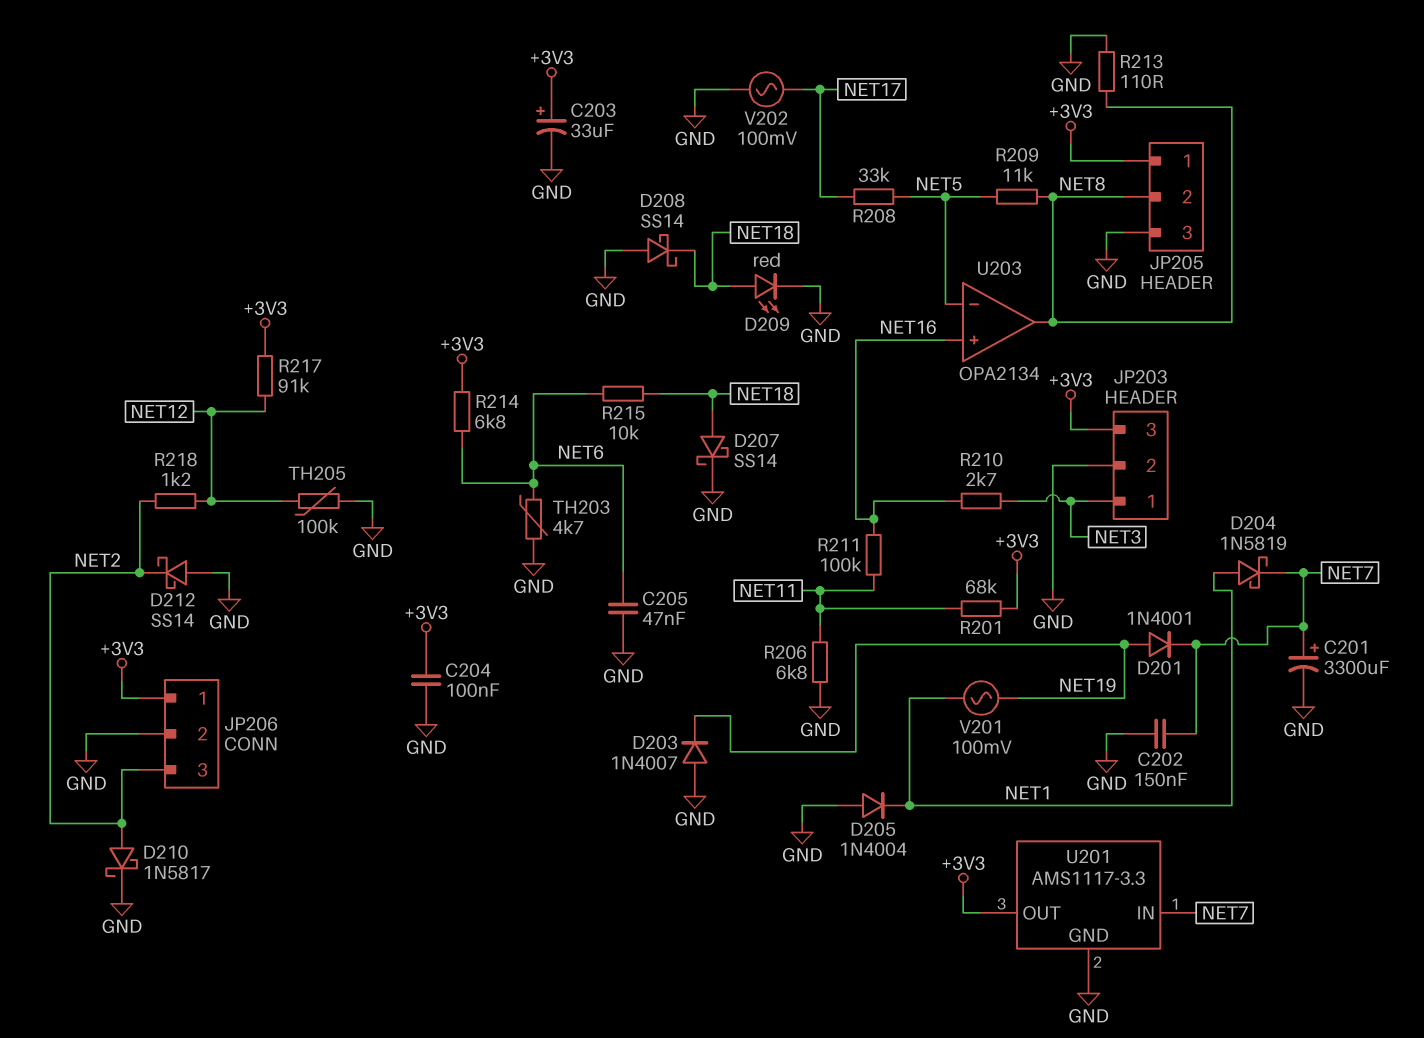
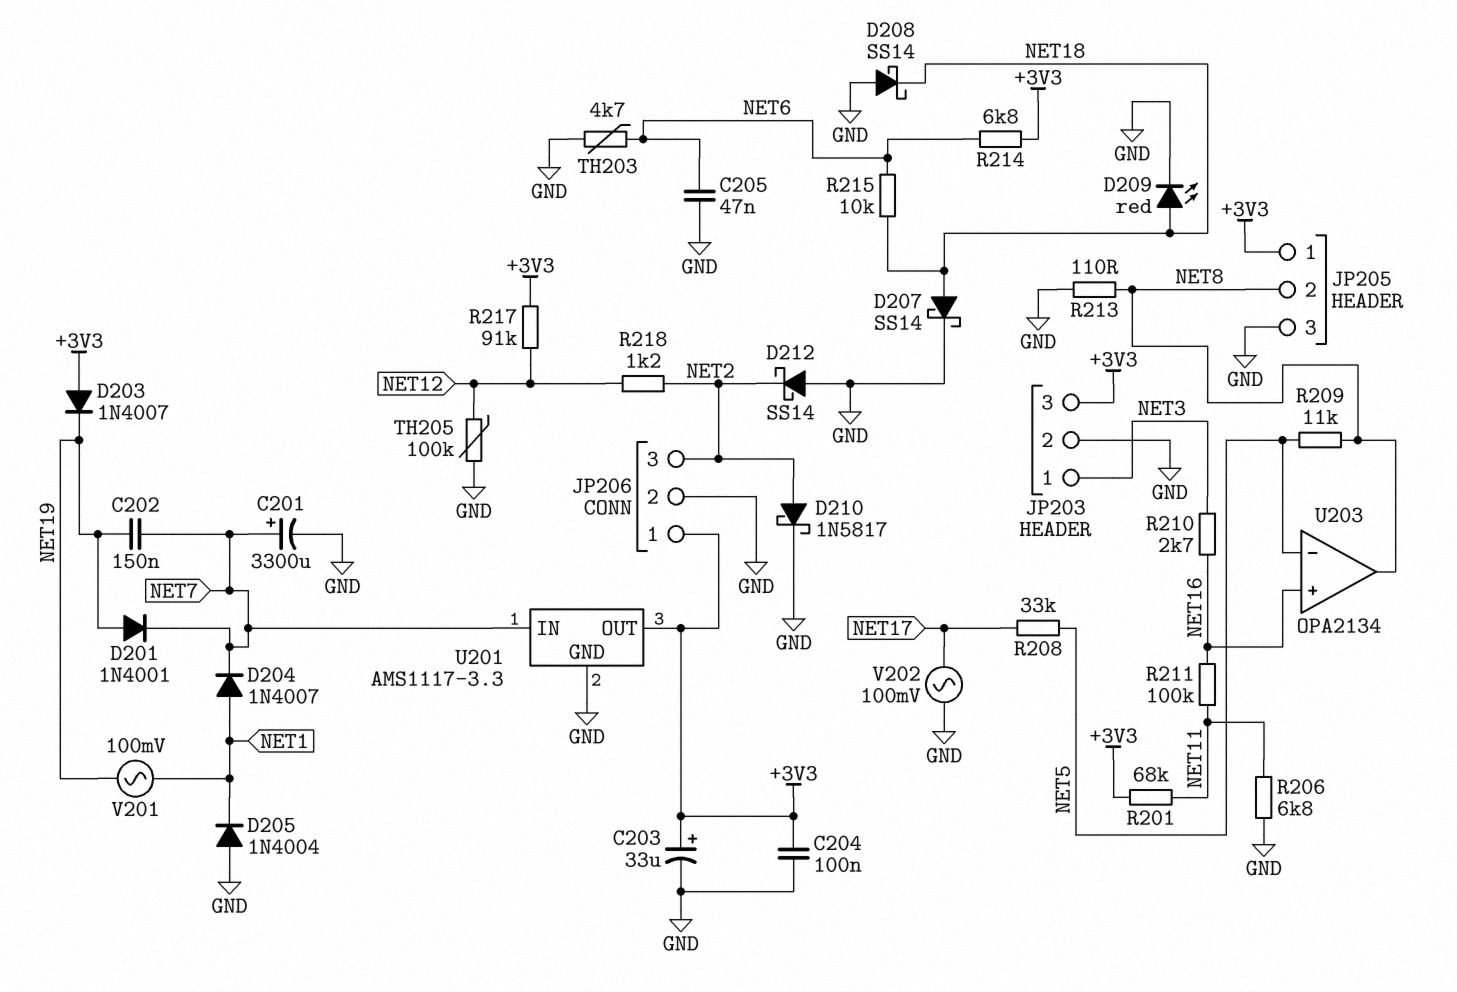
C202: 150nF (GND, NET7) -> 150nF (NET7, NET19)
D203: diode 1N4007 (A GND, K NET19) -> diode 1N4007 (A +3V3, K NET19)
D204: schottky 1N5819 (A NET1, K NET7) -> diode 1N4007 (A NET1, K NET7)

